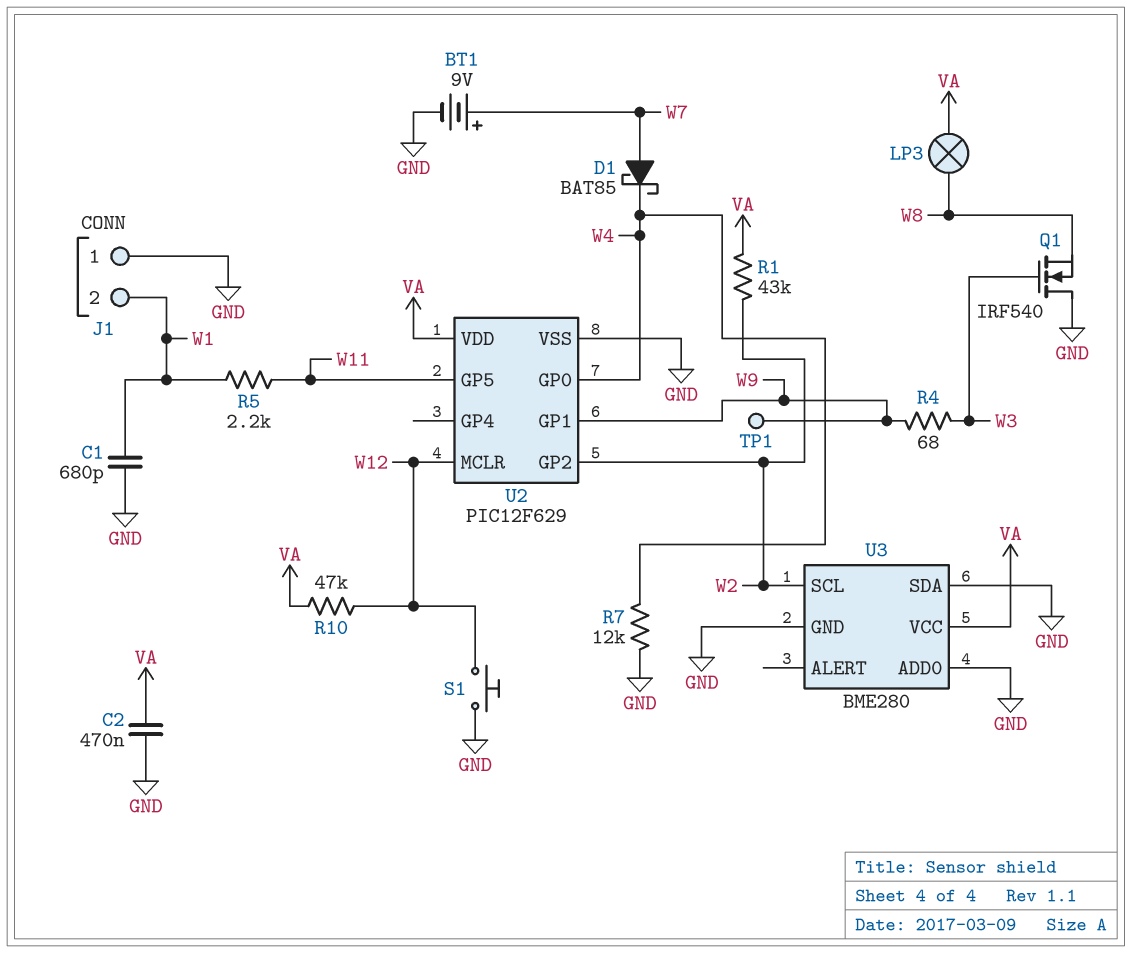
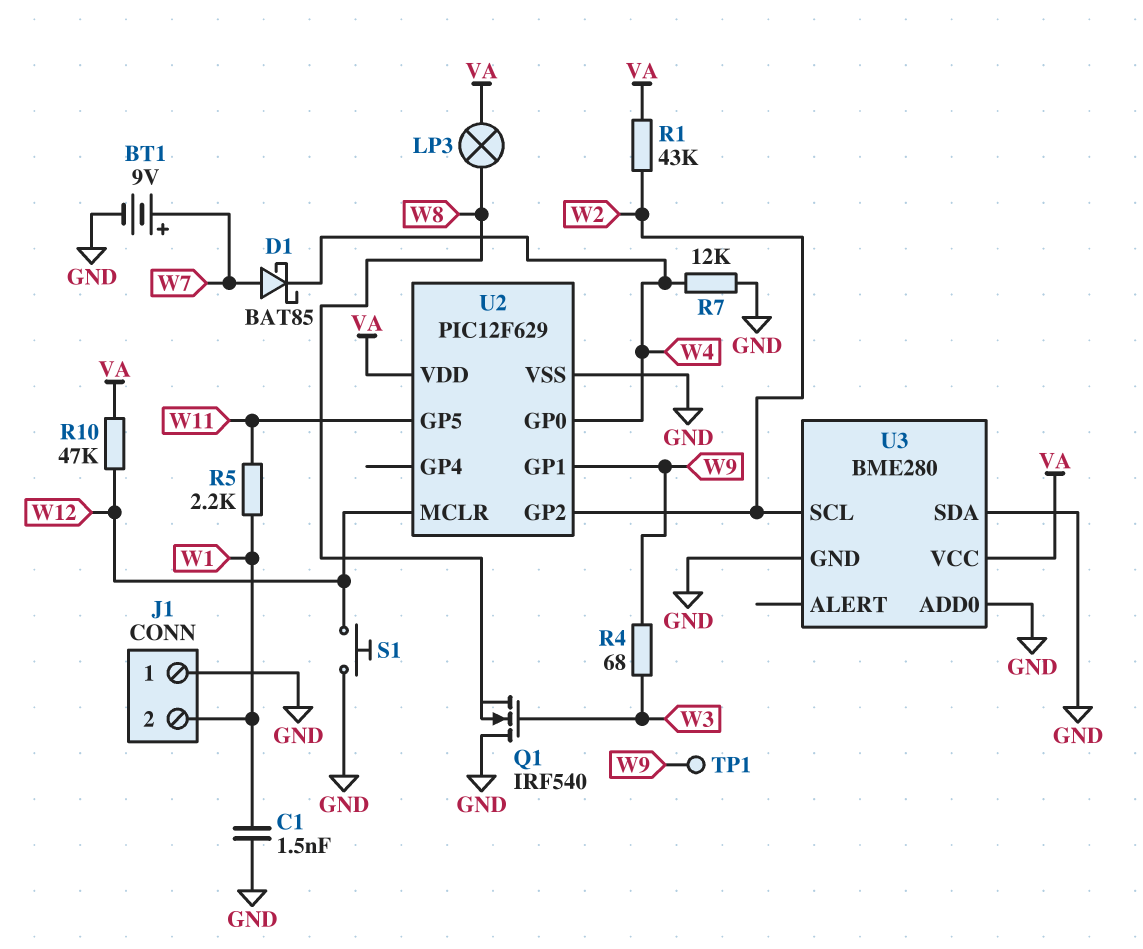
C1: 680pF (GND, W1) -> 1.5nF (GND, W1)
C2: 470nF (GND, VA) -> none

